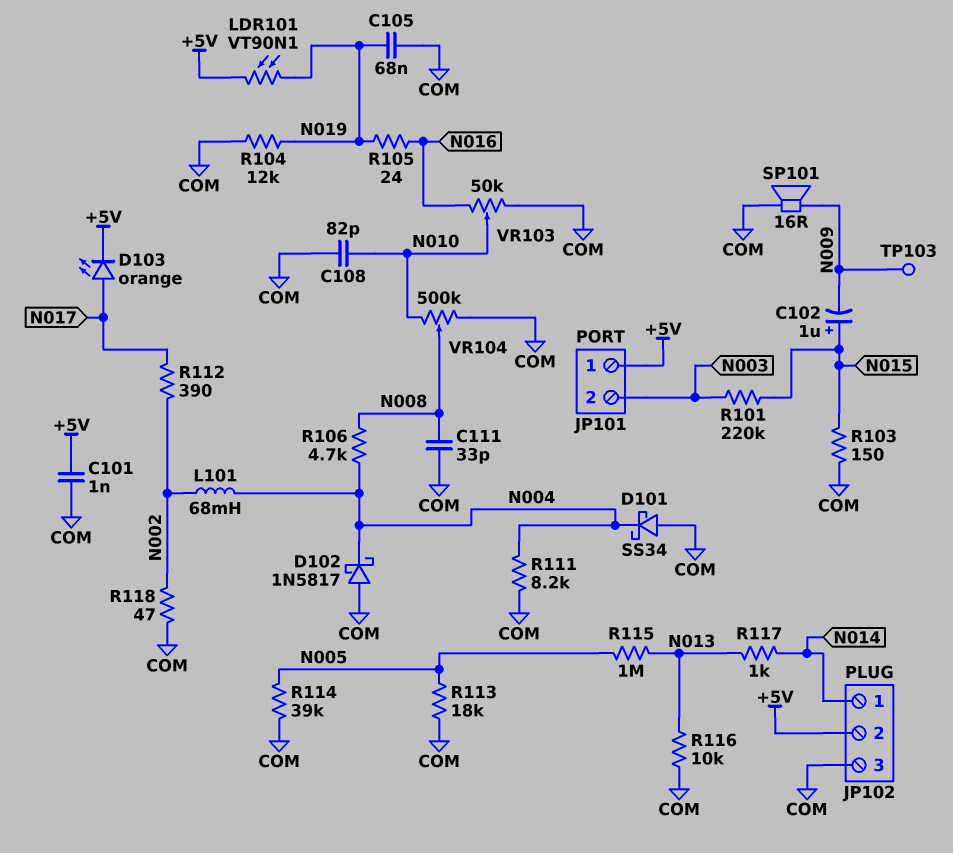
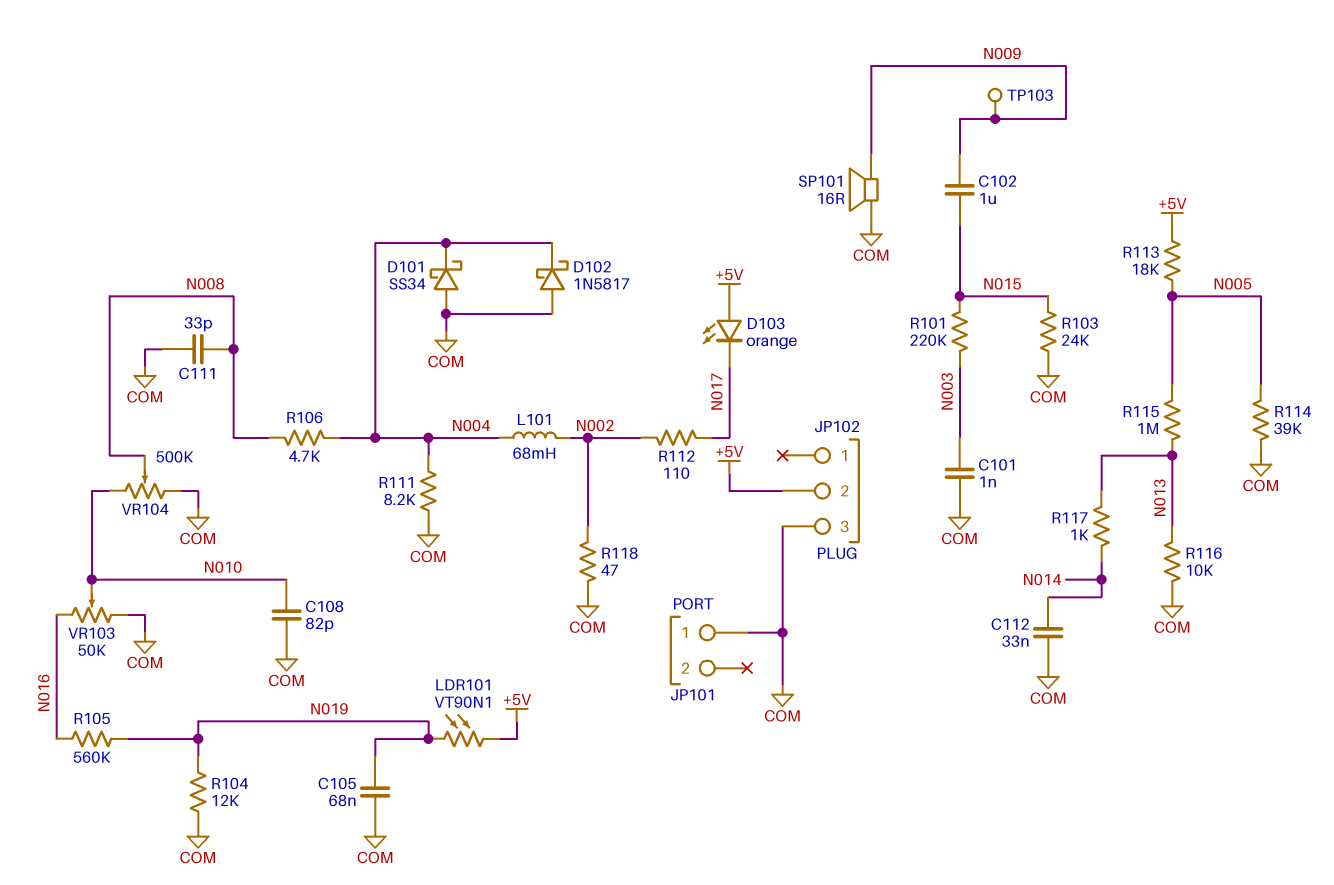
C101: 1nF (+5V, COM) -> 1nF (COM, N003)
C102: 1uF (plus N015, minus N009) -> 1uF (N009, N015)
C112: none -> 33nF (COM, N014)
D103: LED orange (A N017, K +5V) -> LED orange (A +5V, K N017)
JP101 pin 1: +5V -> COM
JP101 pin 2: N003 -> none
JP102 pin 1: N014 -> none
R103: 150 (COM, N015) -> 24k (COM, N015)
R105: 24 (N016, N019) -> 560k (N016, N019)
R112: 390 (N002, N017) -> 110 (N002, N017)
R113: 18k (COM, N005) -> 18k (+5V, N005)

